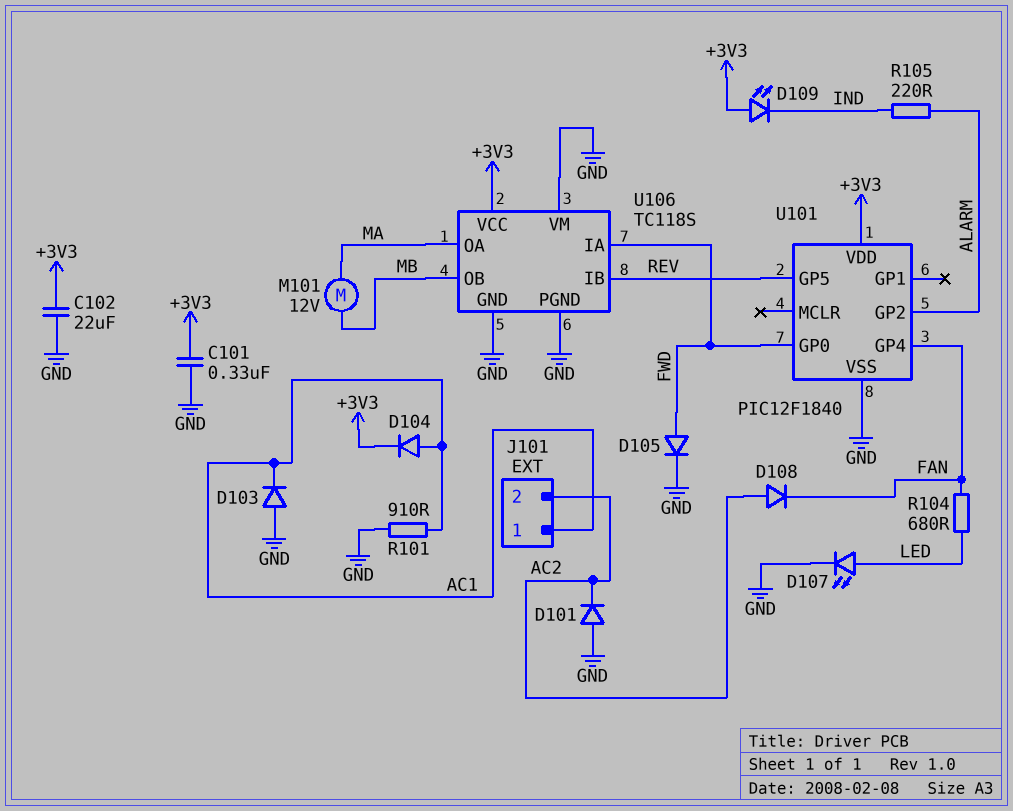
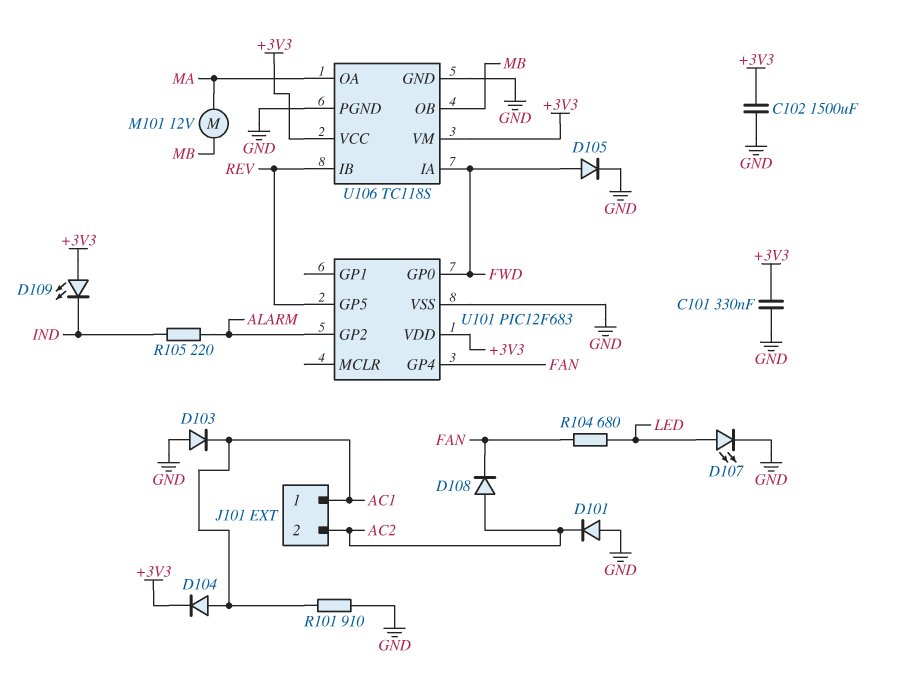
C102: 22uF (+3V3, GND) -> 1500uF (+3V3, GND)
U101: PIC12F1840 -> PIC12F683
U106 pin VM: GND -> +3V3

